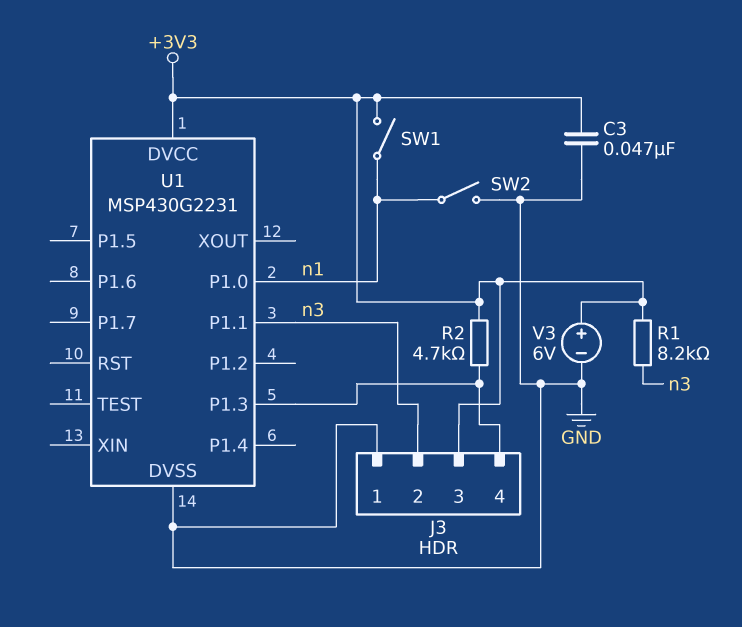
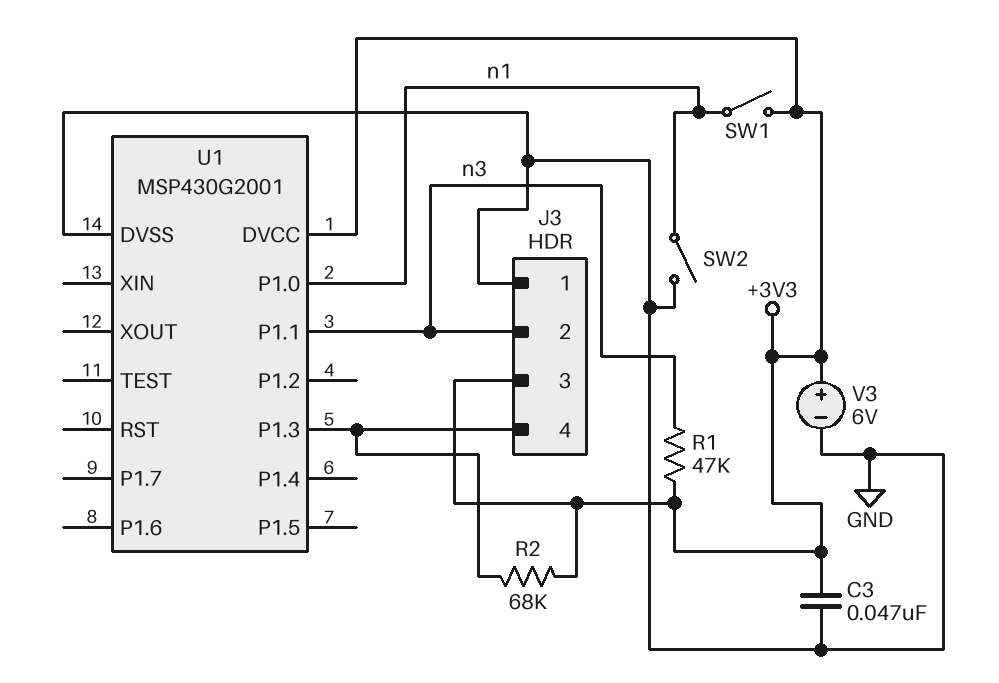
R1: 8.2k (+3V3, n3) -> 47k (+3V3, n3)
R2: 4.7k (+3V3, J3/4) -> 68k (+3V3, J3/4)
U1: MSP430G2231 -> MSP430G2001

